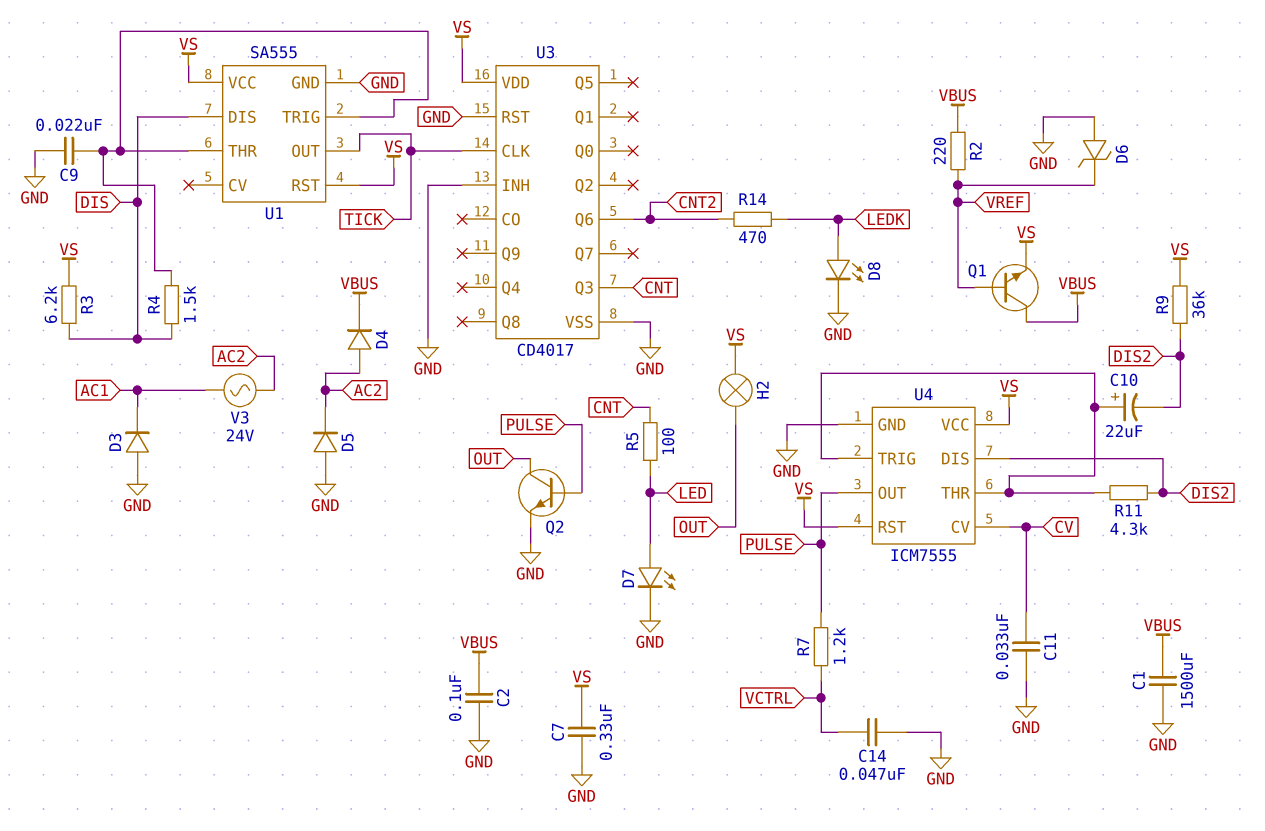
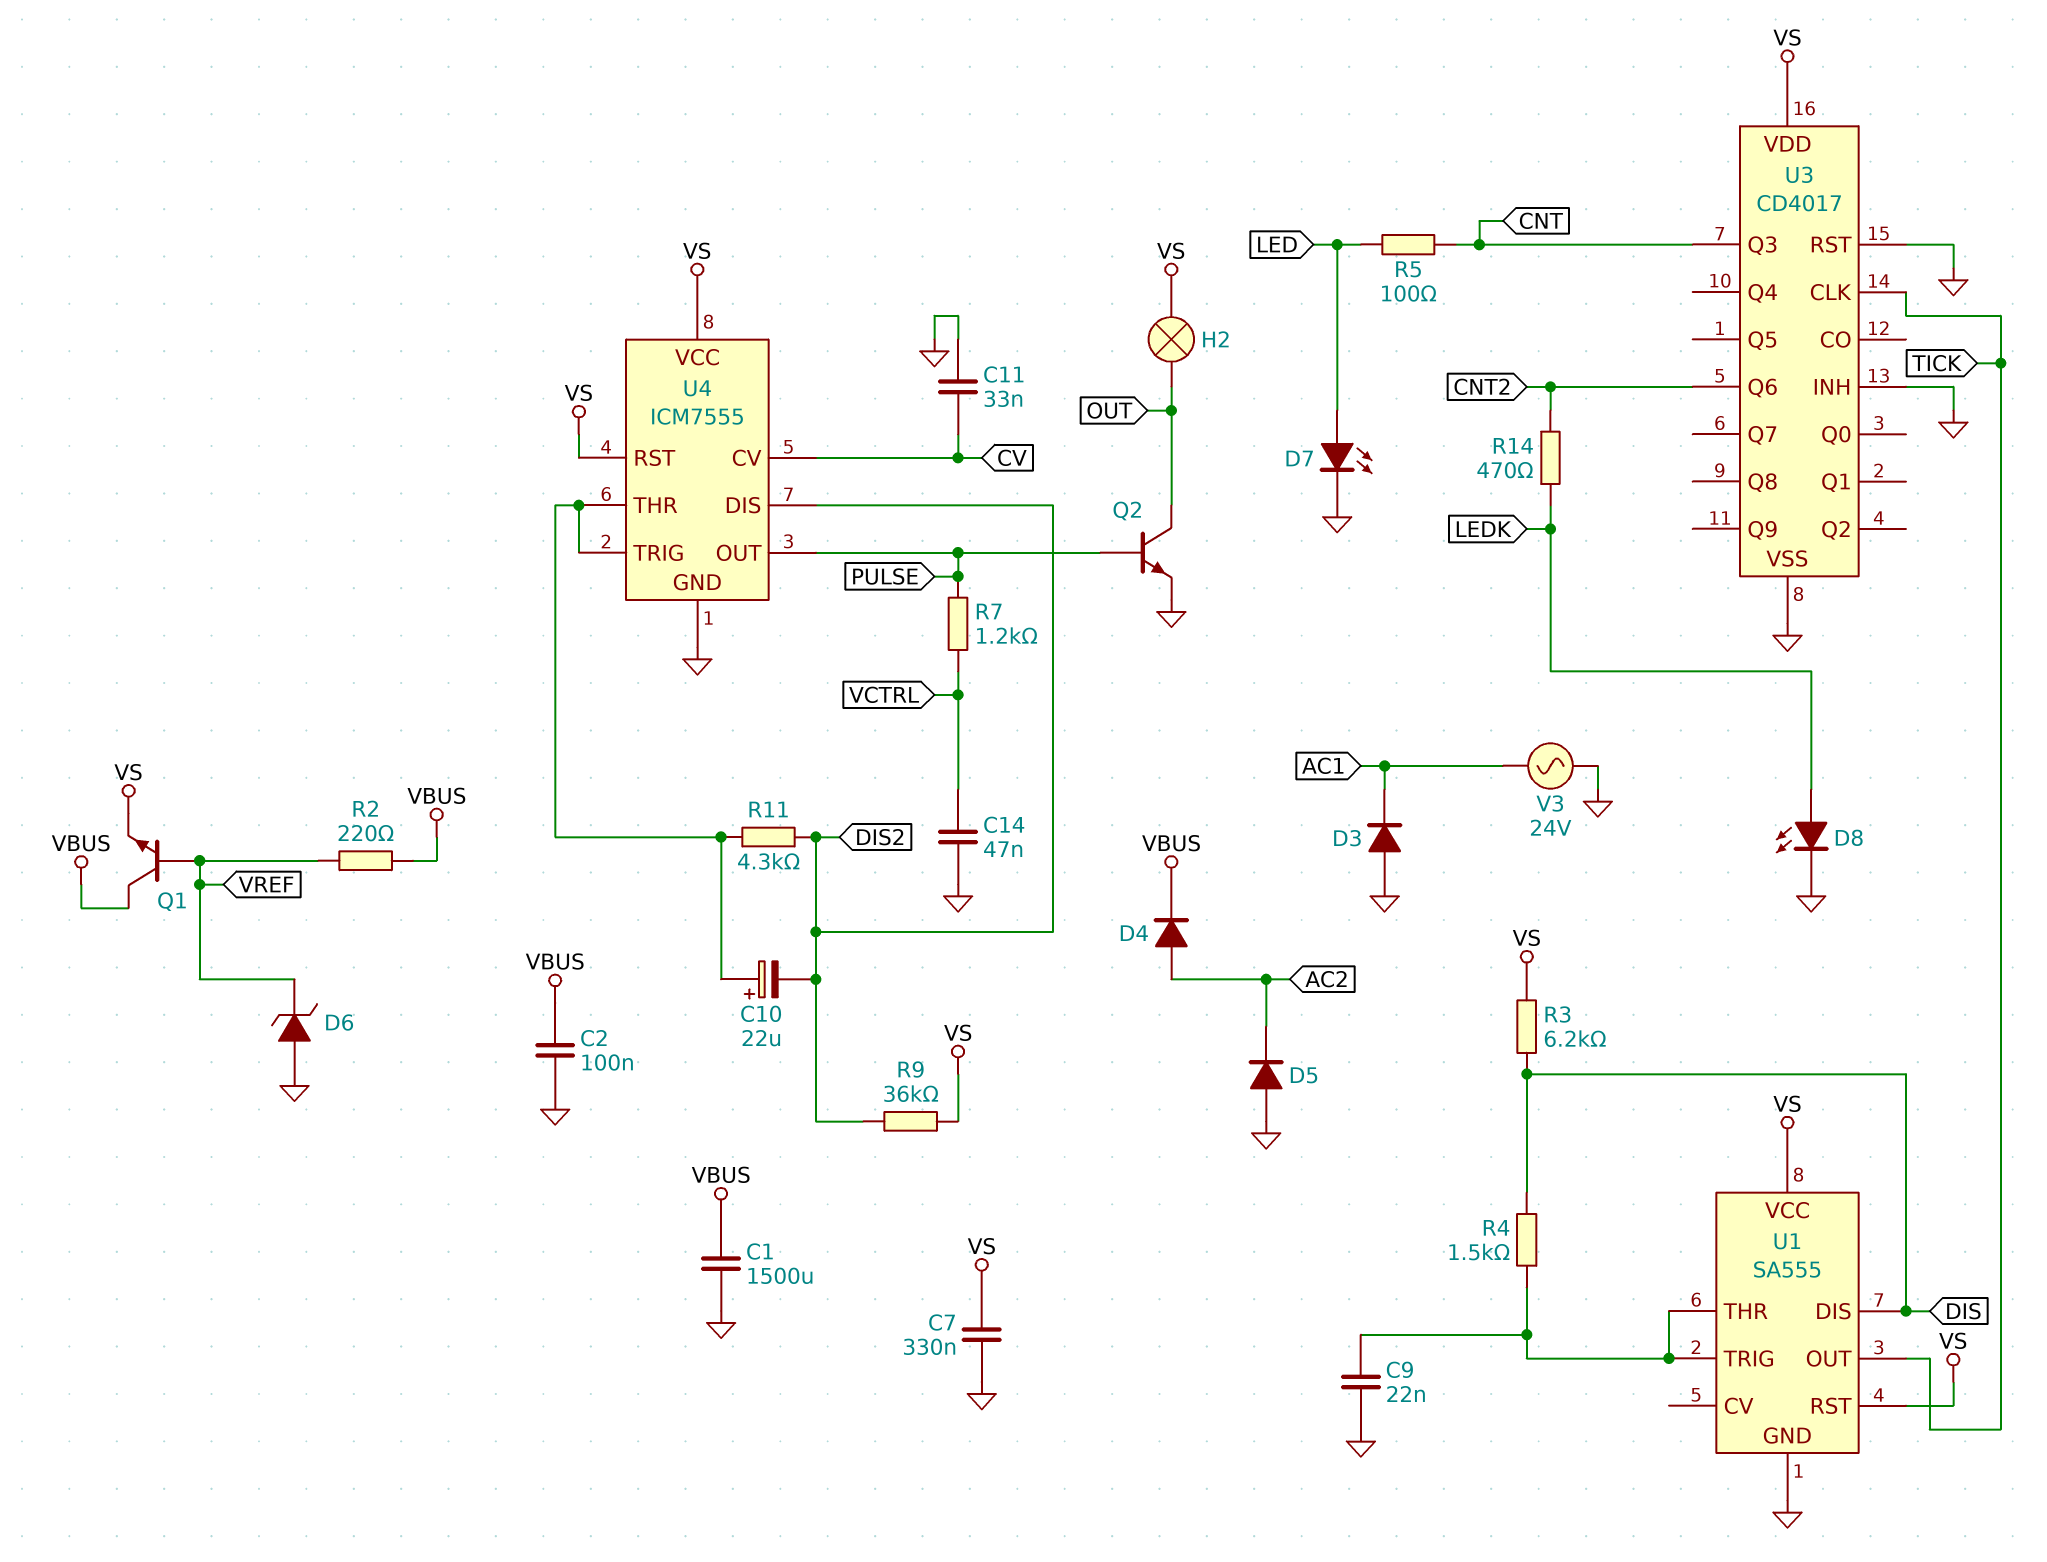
V3: AC 24V (AC1, AC2) -> AC 24V (AC1, GND)

